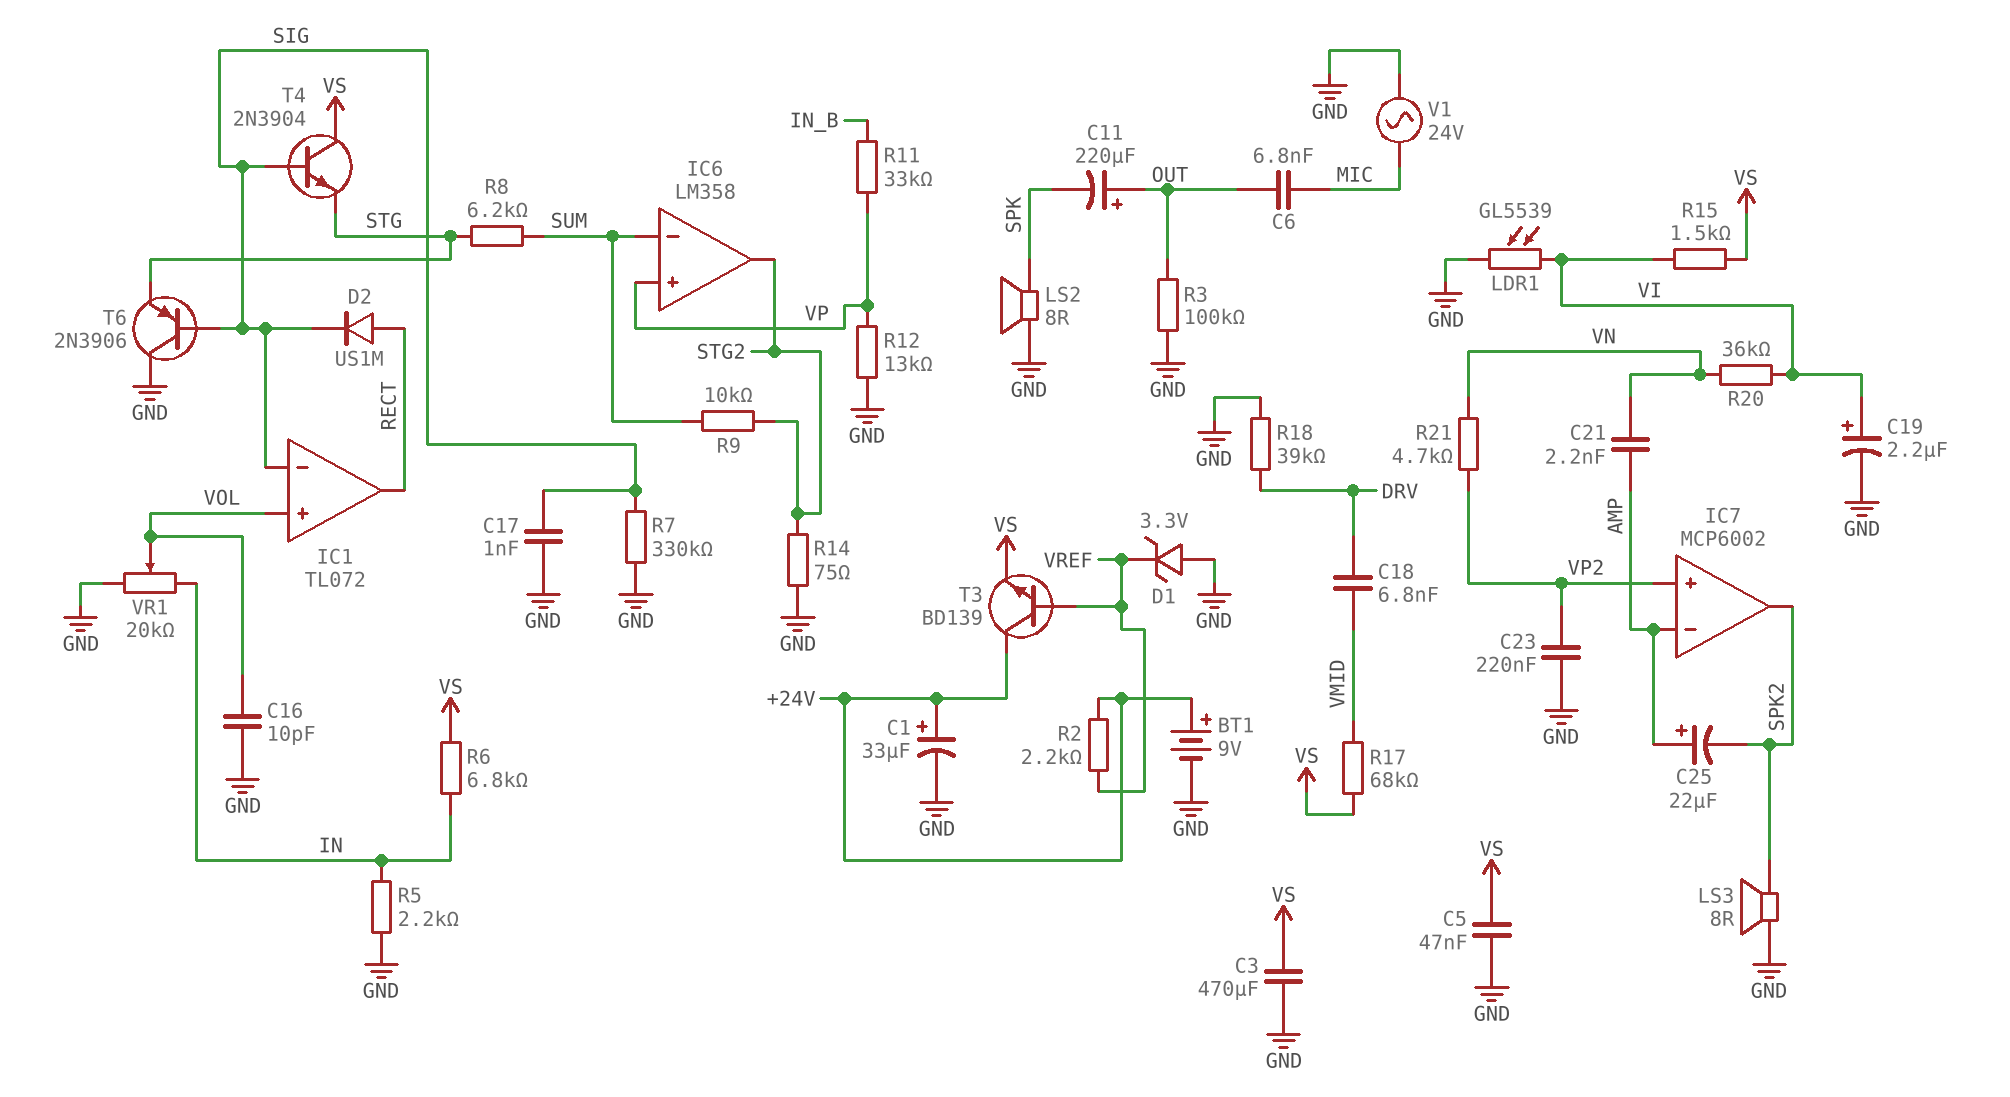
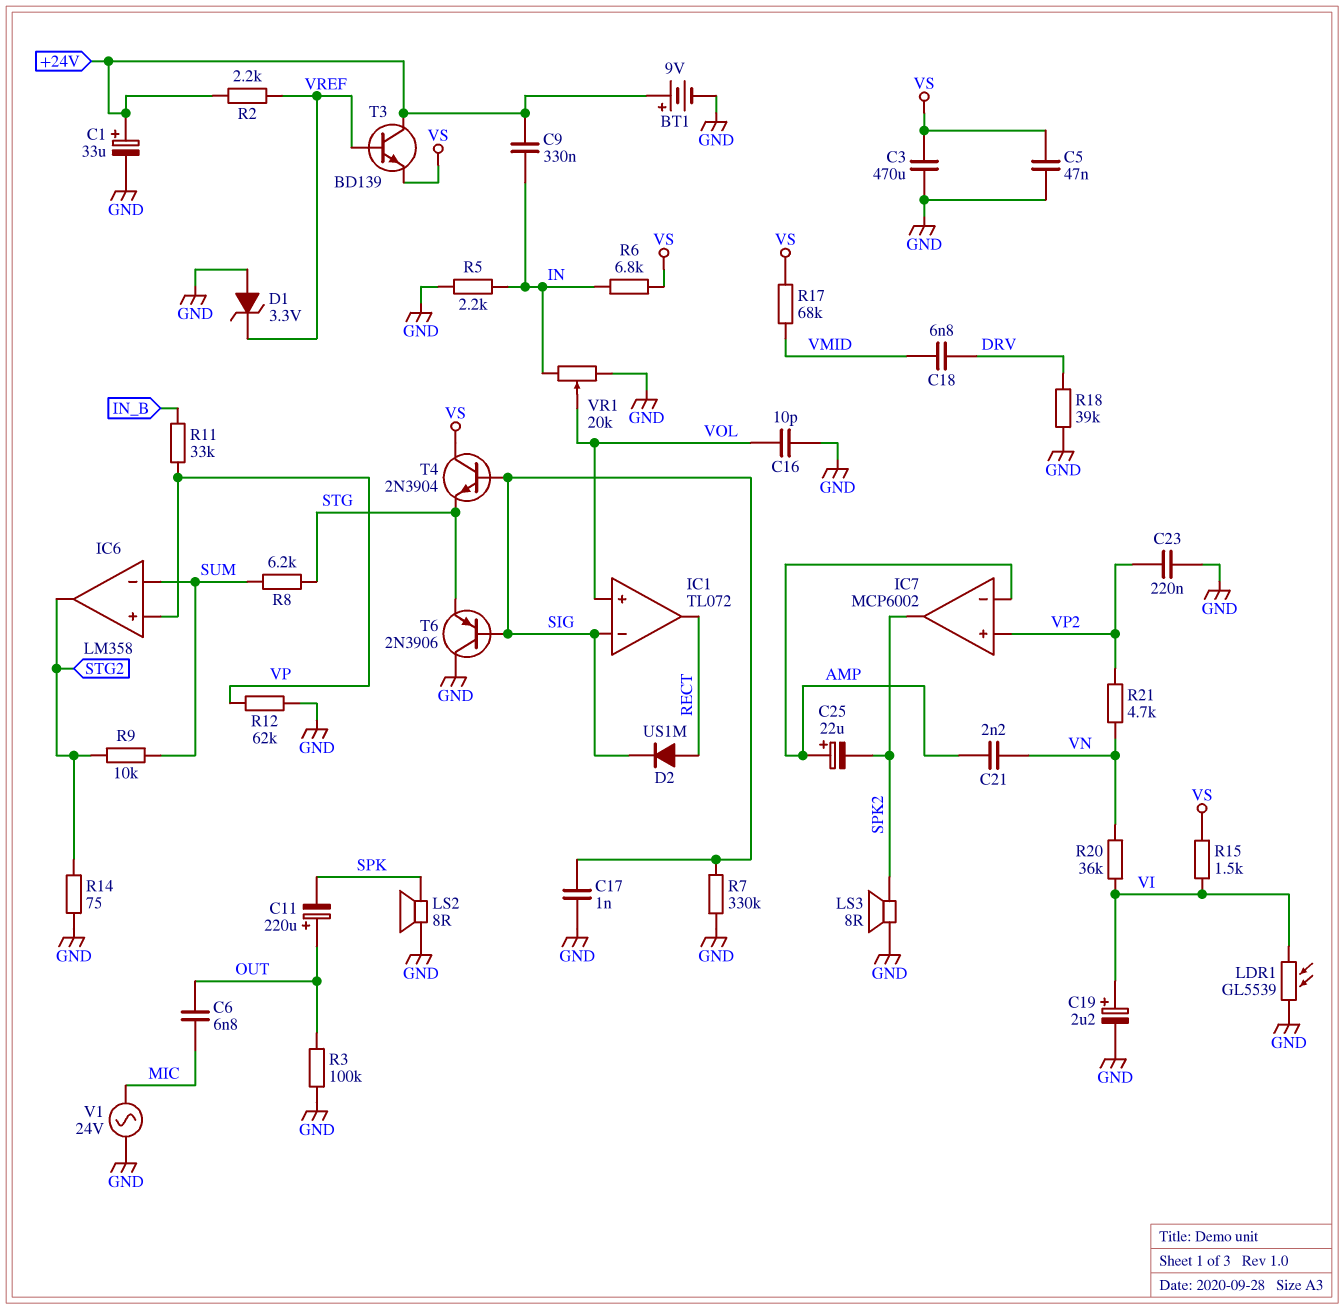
C9: none -> 330nF (+24V, IN)
R12: 13k (GND, VP) -> 62k (GND, VP)

